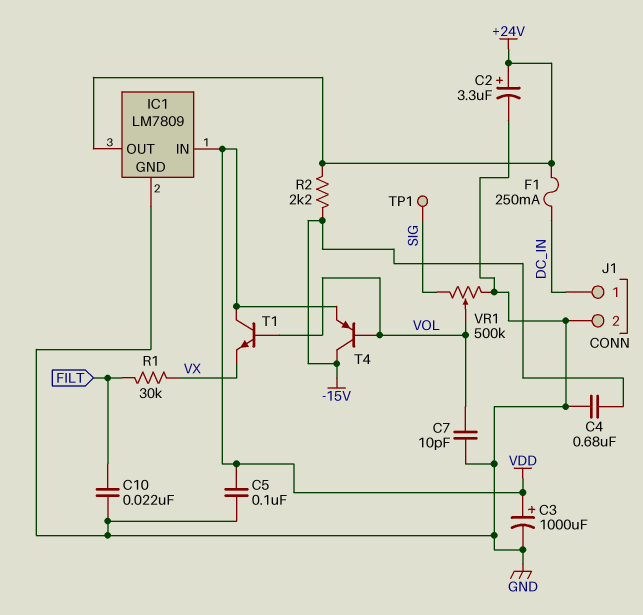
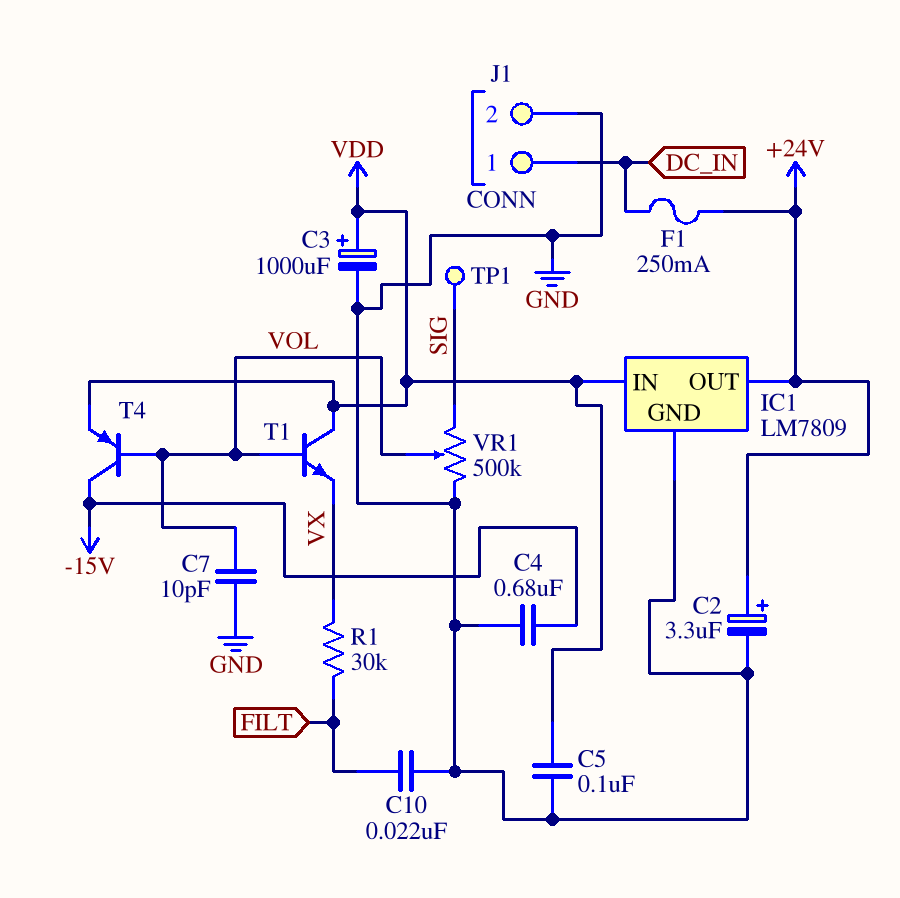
R2: 2.2k (+24V, -15V) -> none

